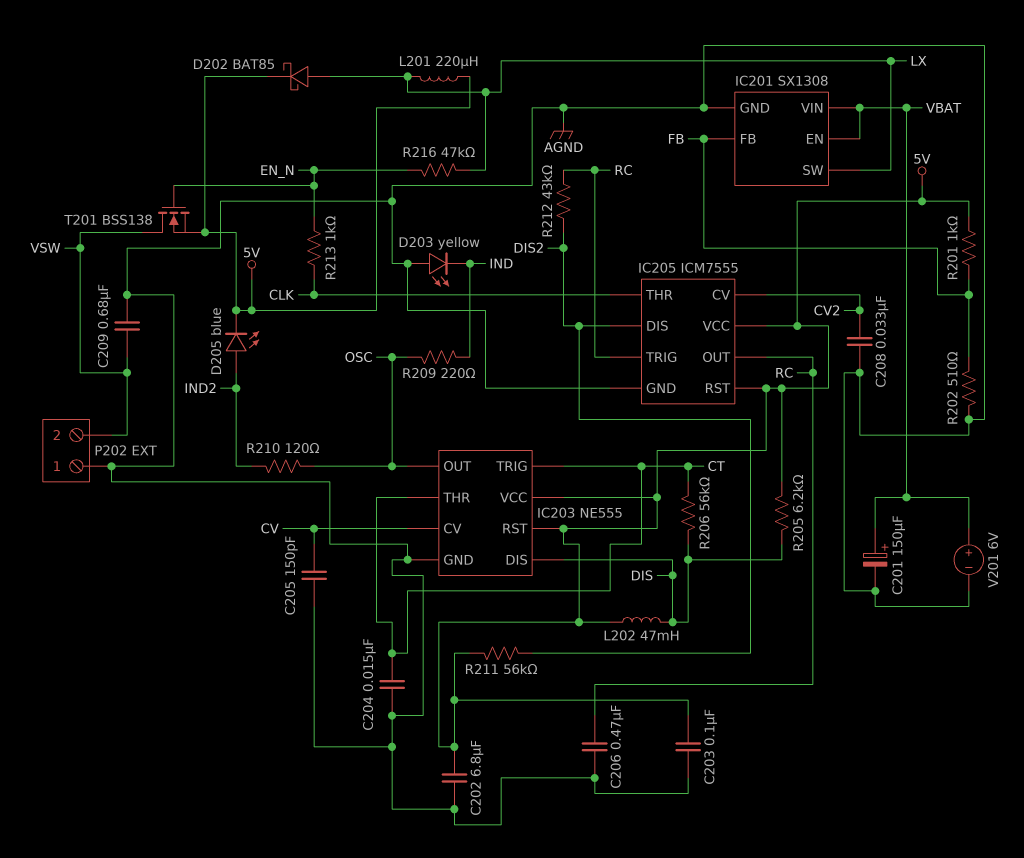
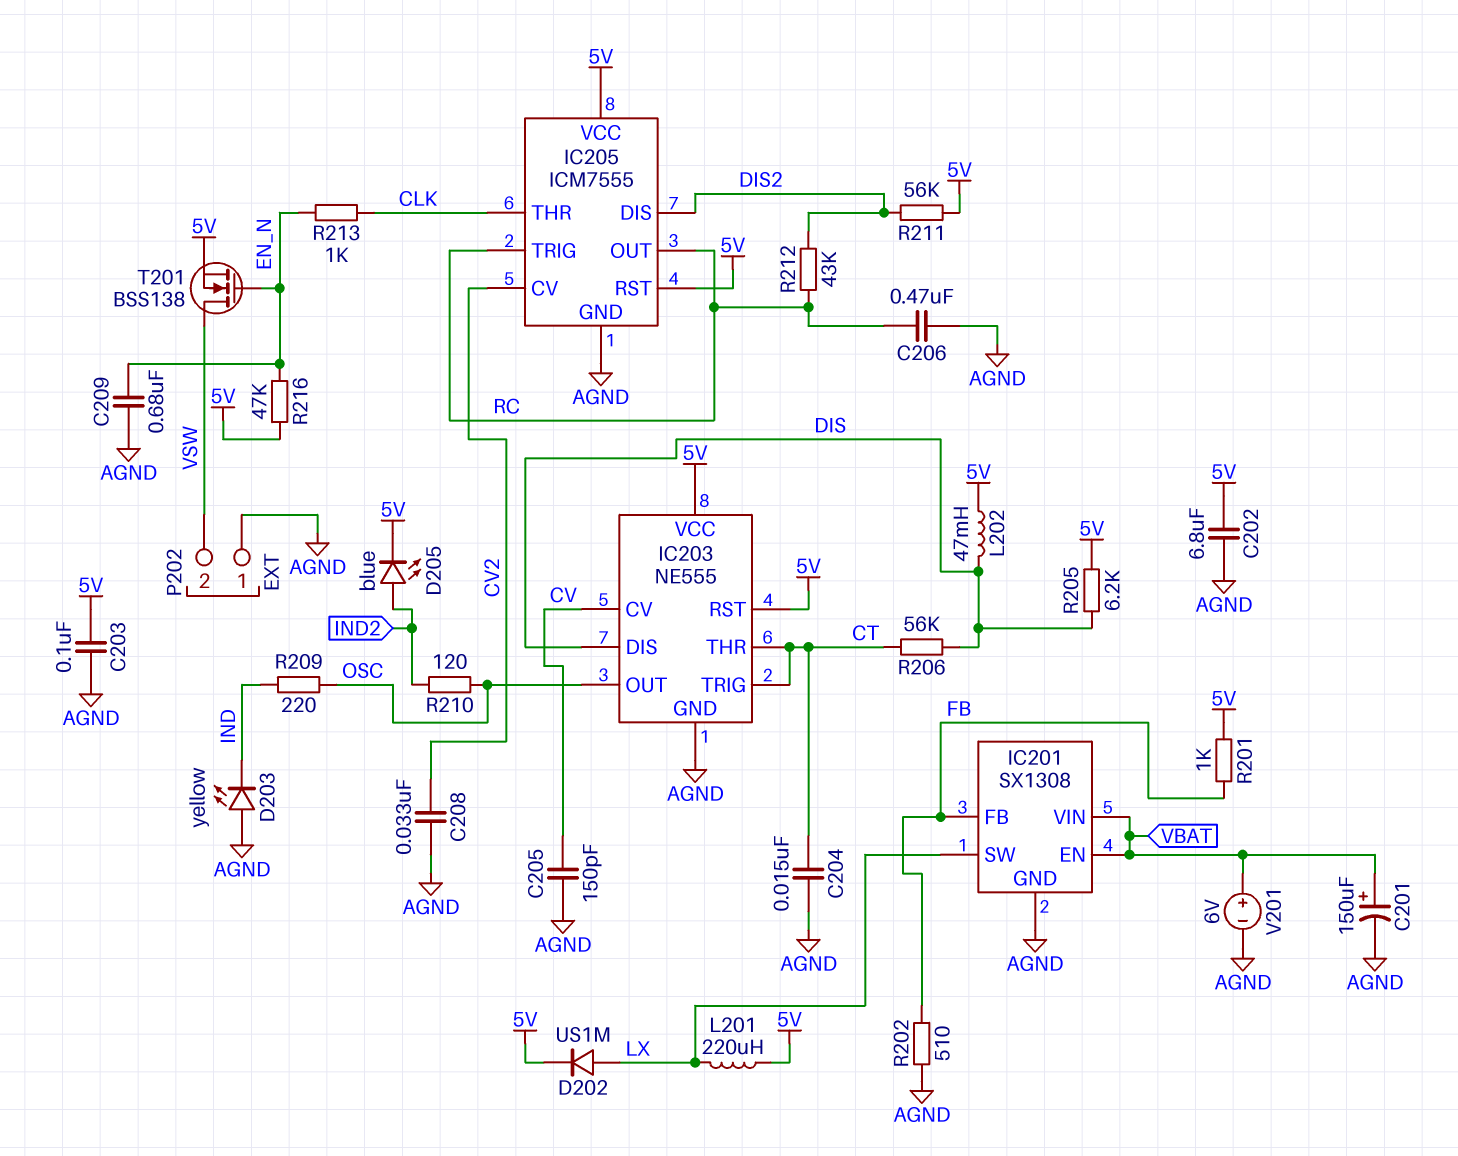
C209: 680nF (AGND, VSW) -> 680nF (AGND, EN_N)
D202: schottky BAT85 (A LX, K 5V) -> diode US1M (A LX, K 5V)
R216: 47k (EN_N, LX) -> 47k (5V, EN_N)

